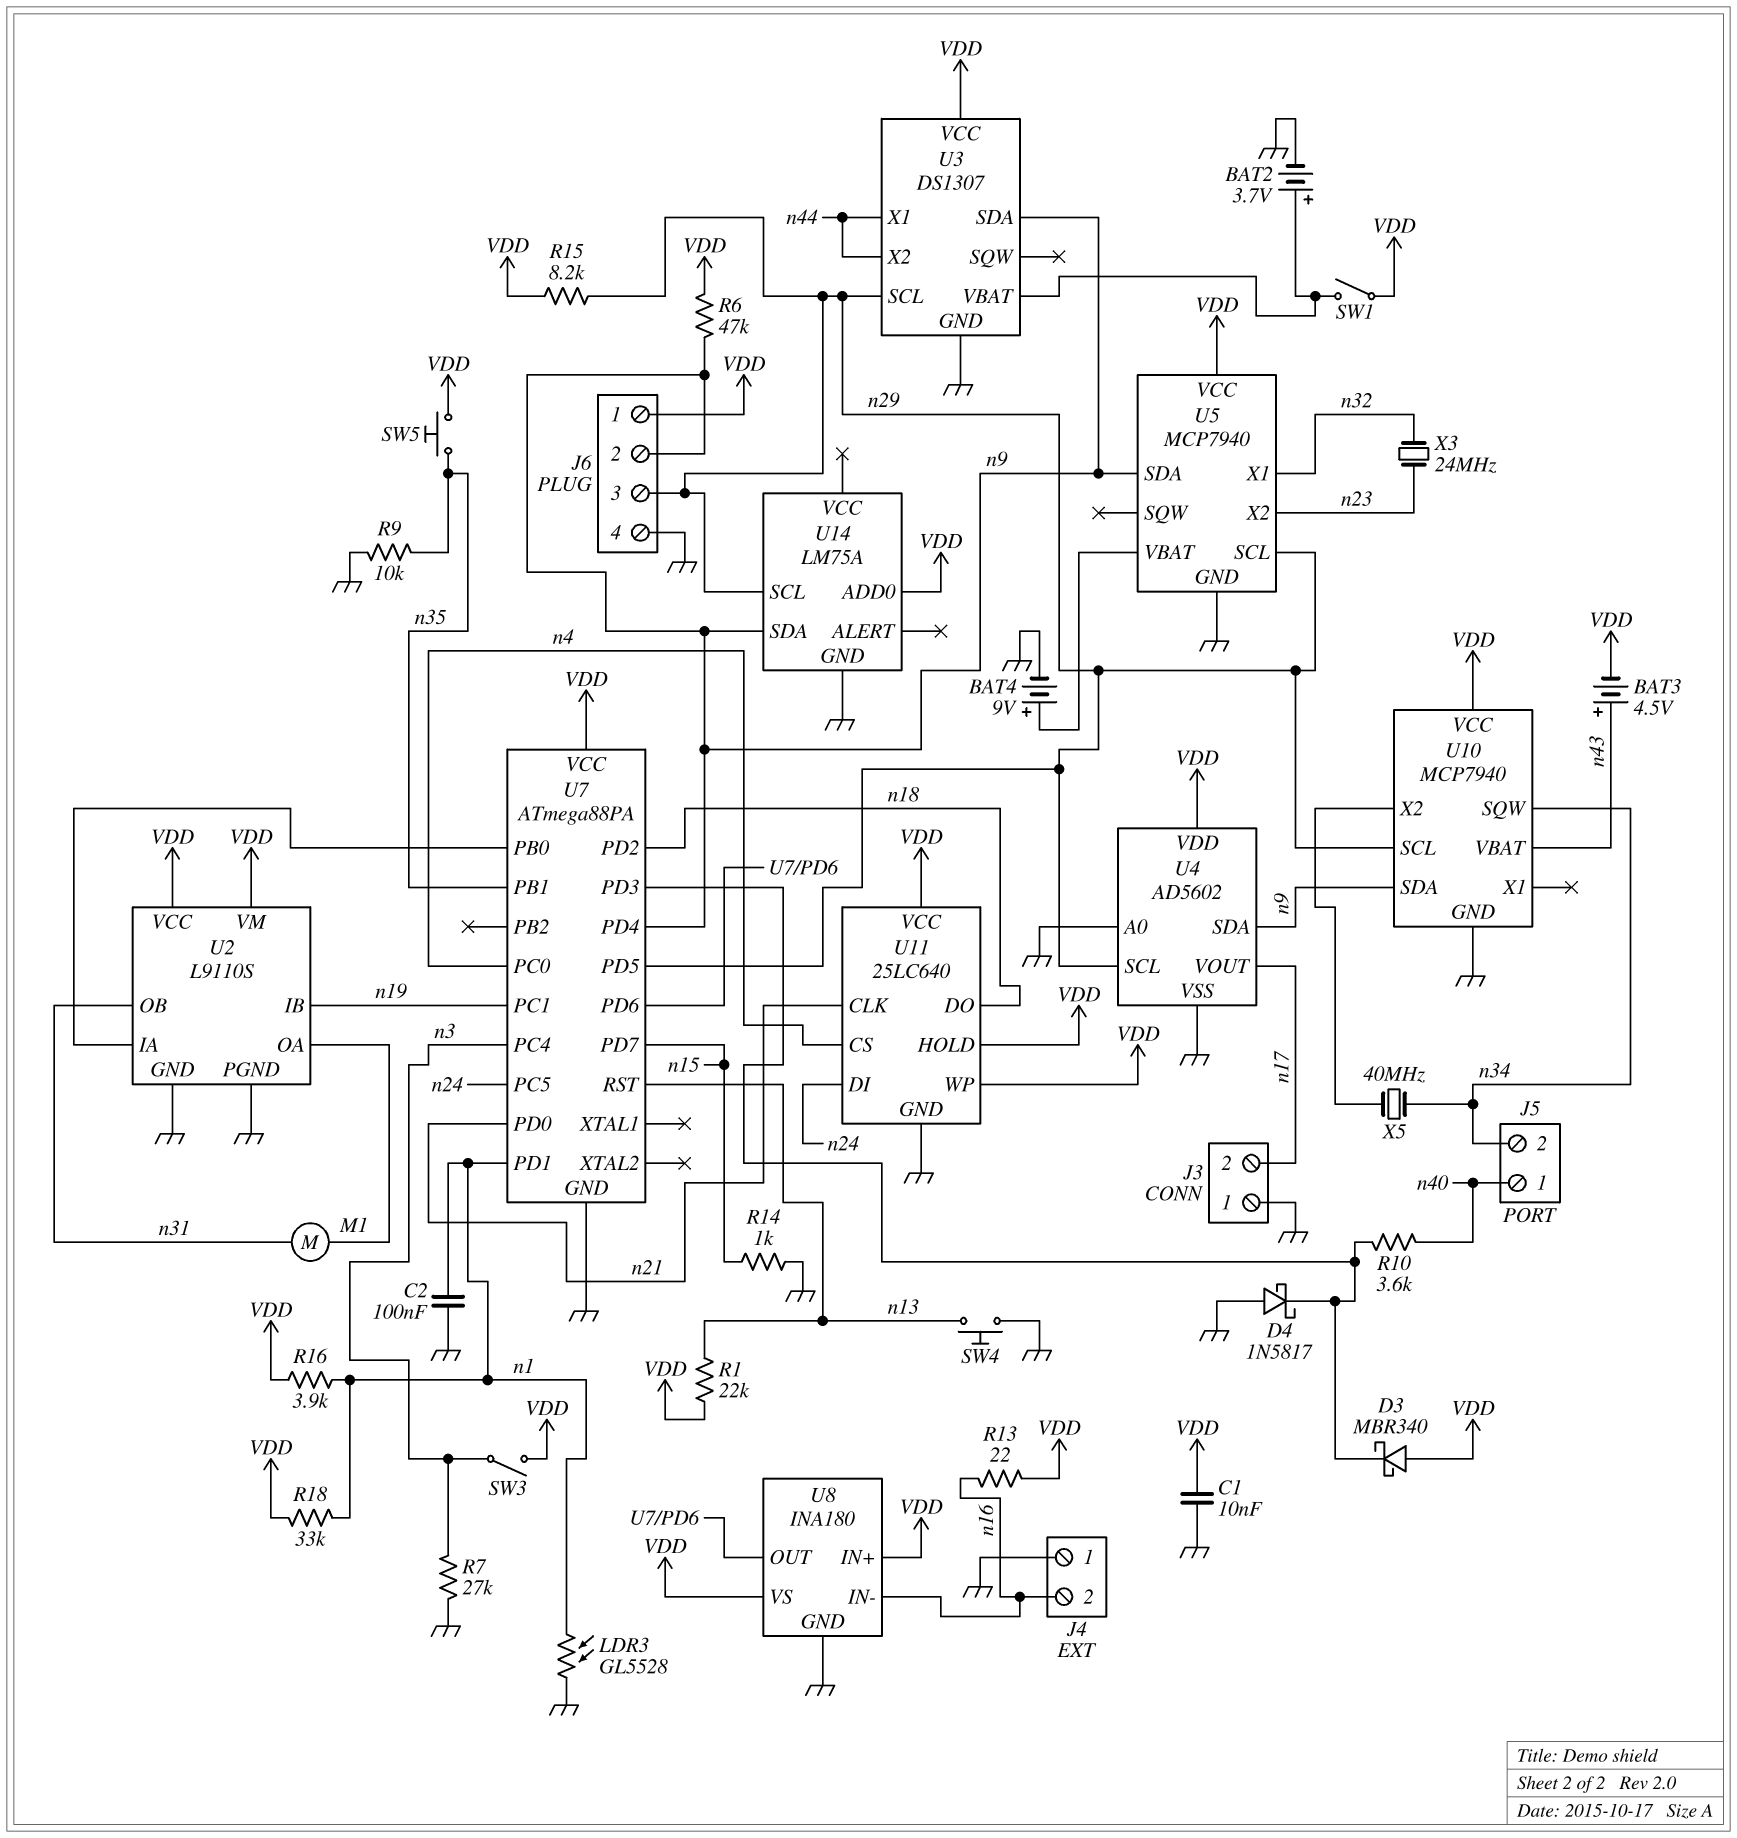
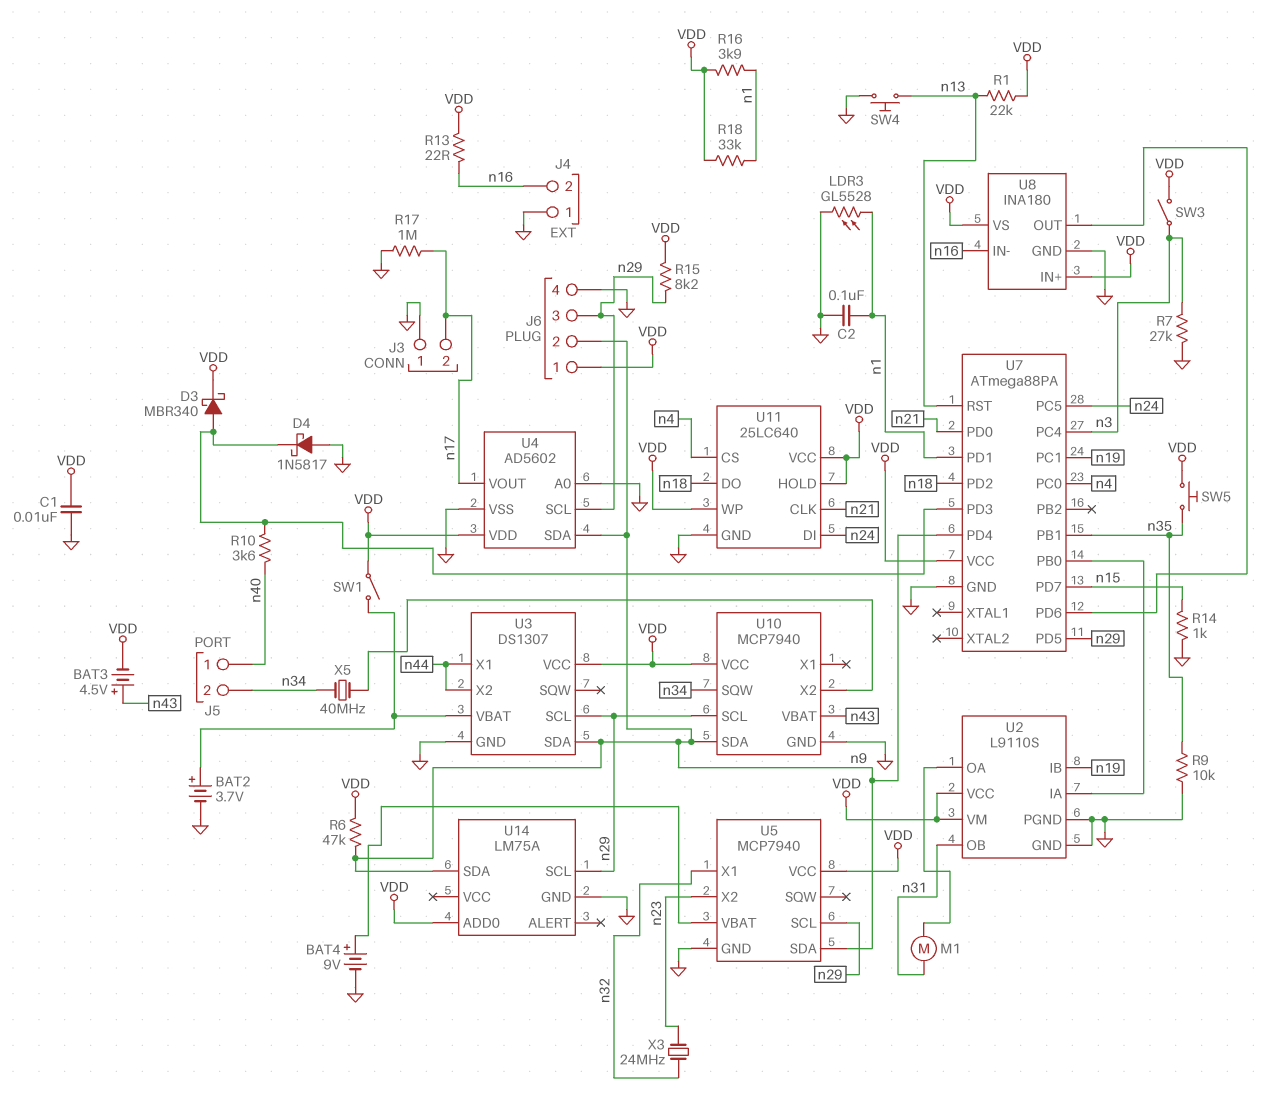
D3: schottky MBR340 (A VDD, K U7/PD3) -> schottky MBR340 (A U7/PD3, K VDD)
R17: none -> 1M (GND, n17)

